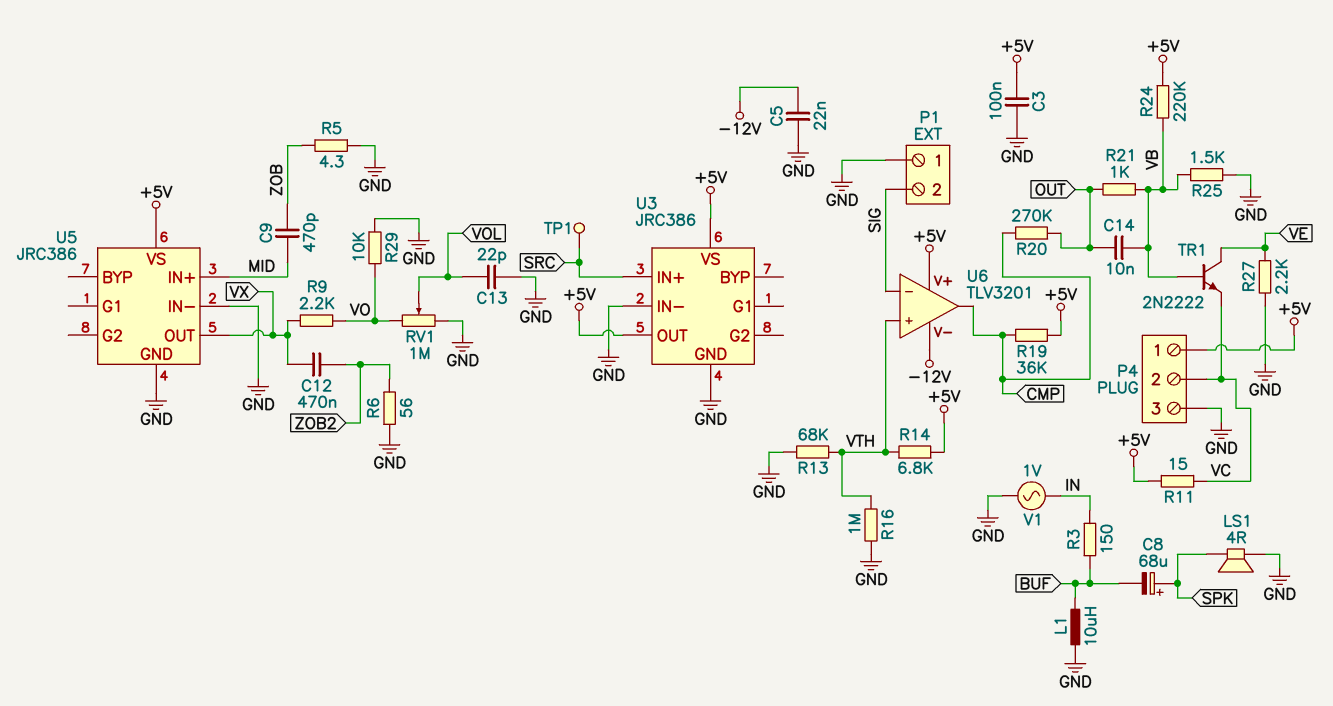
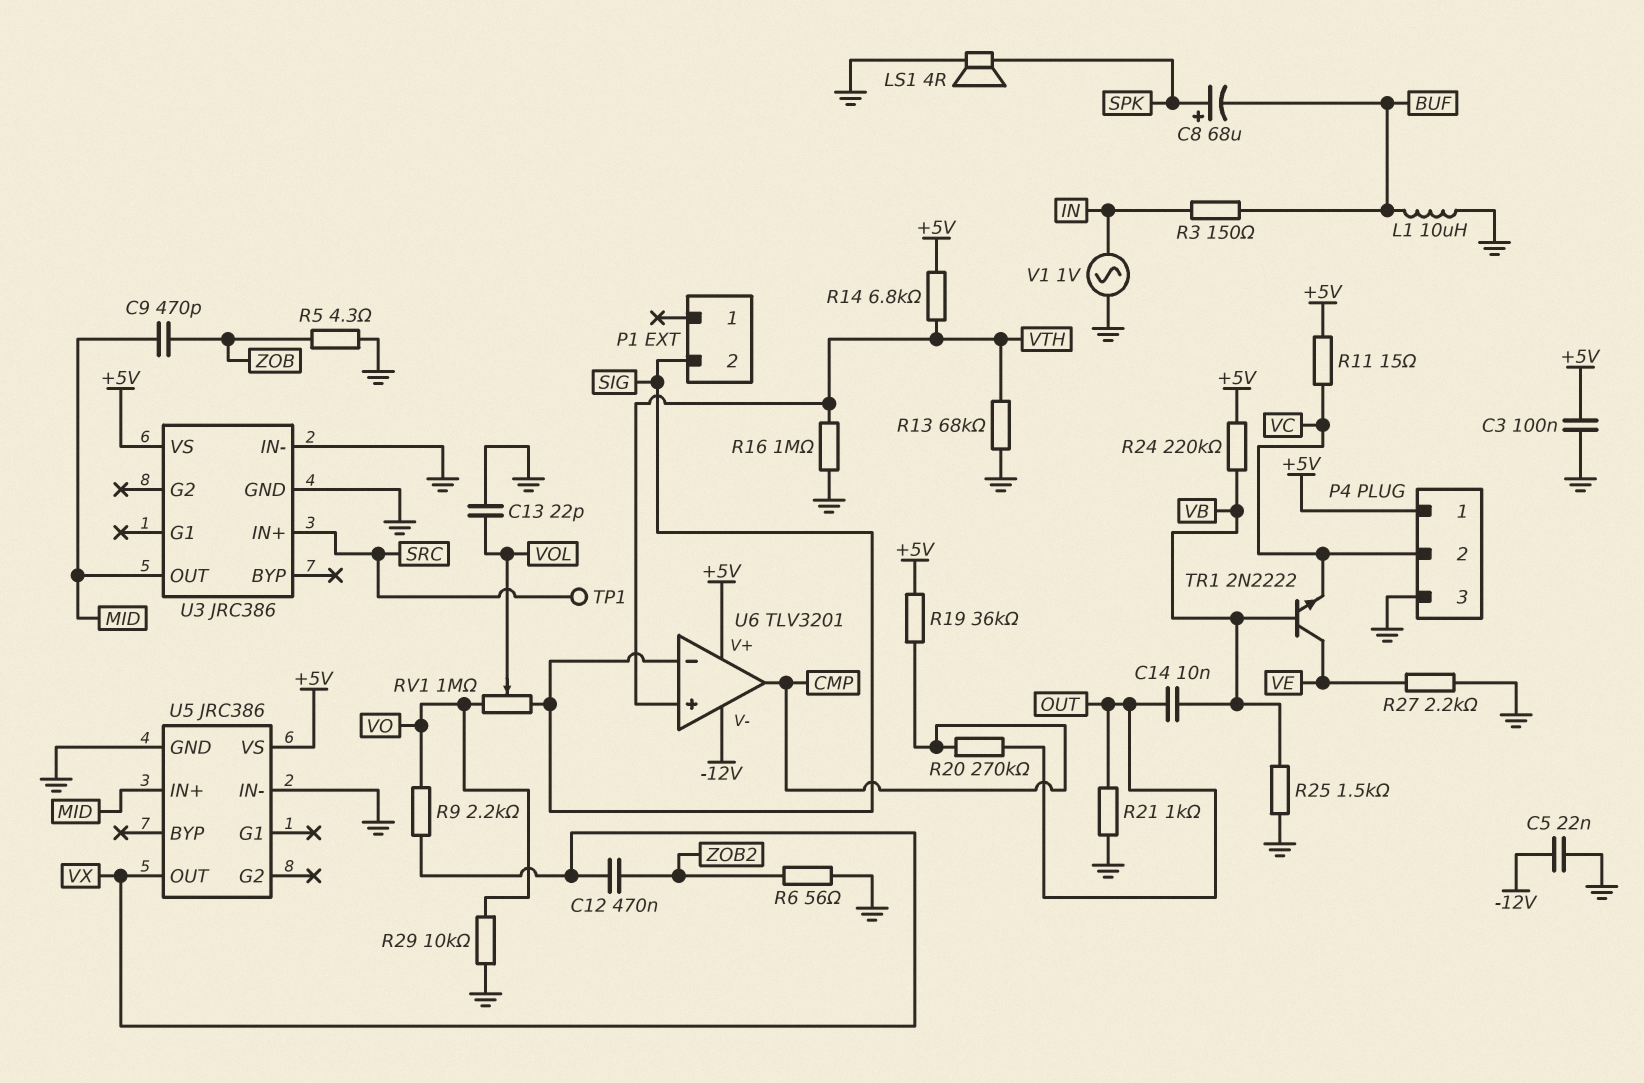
P1 pin 1: GND -> none
R21: 1k (OUT, VB) -> 1k (GND, OUT)
RV1: 1M (GND, VO, wiper VOL) -> 1M (SIG, VO, wiper VOL)
U3 pin OUT: +5V -> MID

